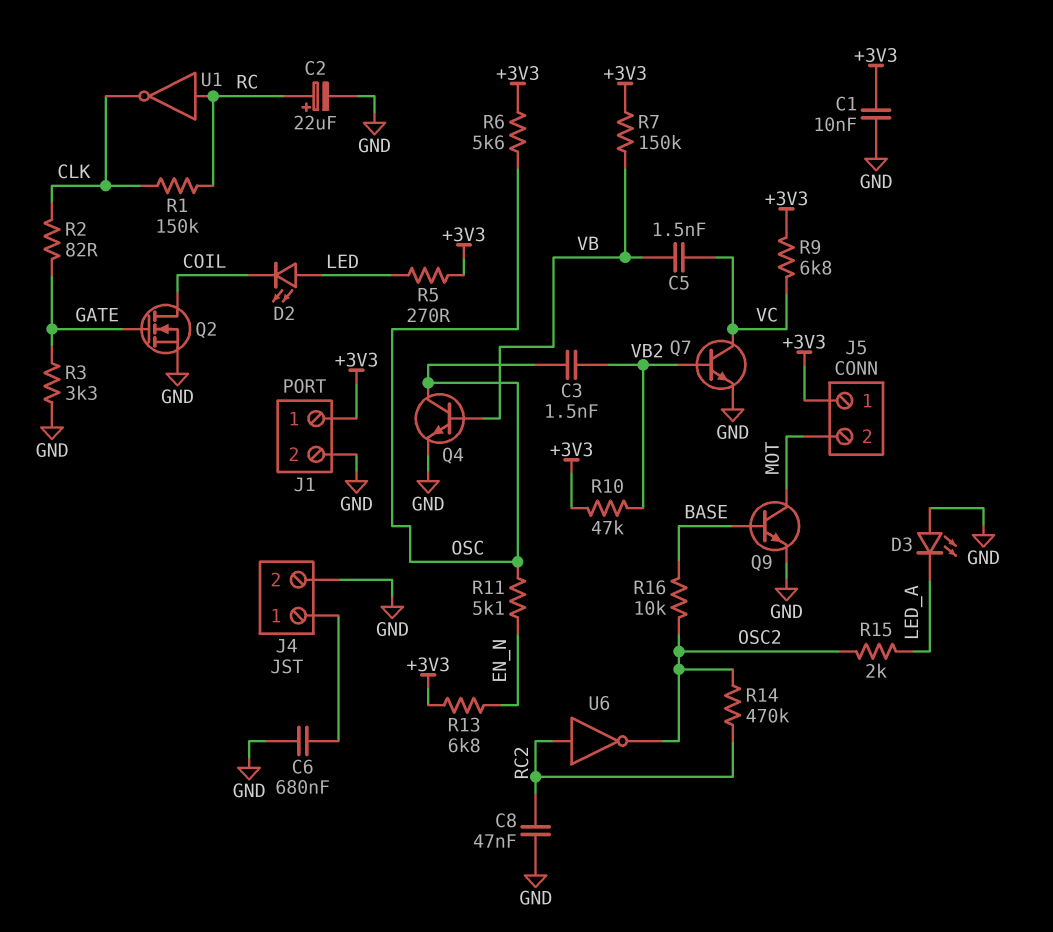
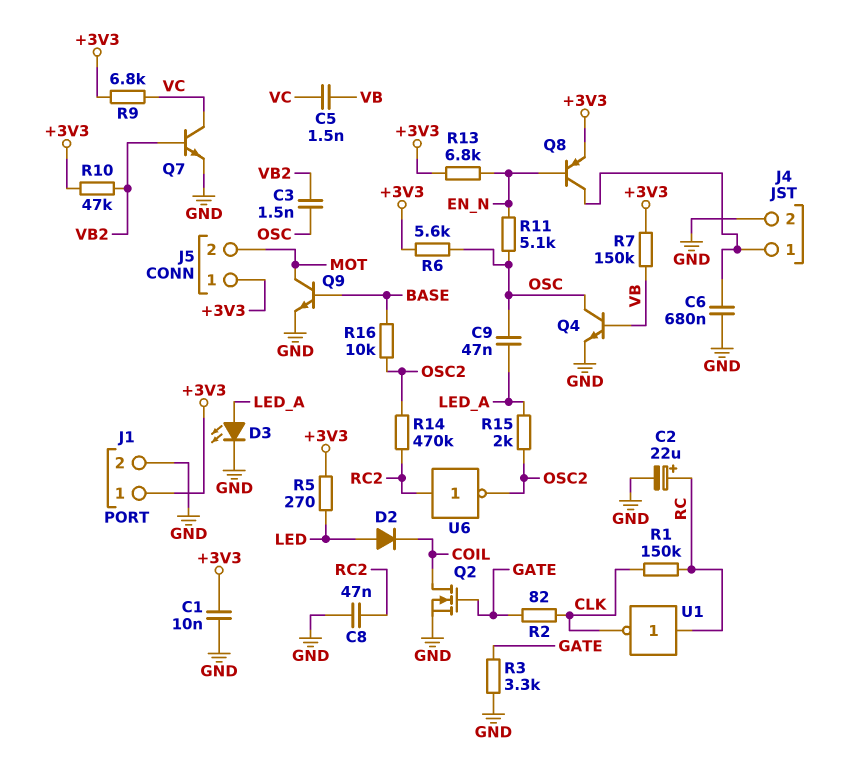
C9: none -> 47nF (LED_A, OSC)
D2: LED (A LED, K COIL) -> diode (A LED, K COIL)
D3: LED (A GND, K LED_A) -> LED (A LED_A, K GND)
Q8: none -> PNP (B EN_N, C J4/1, E +3V3)

